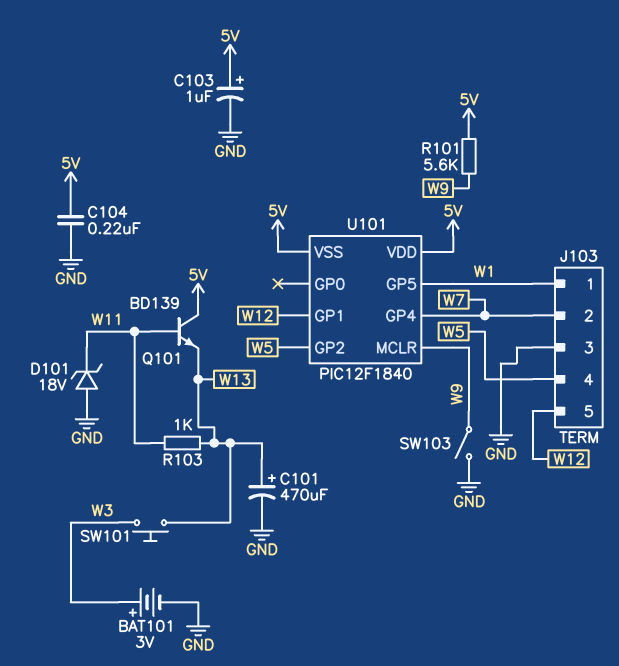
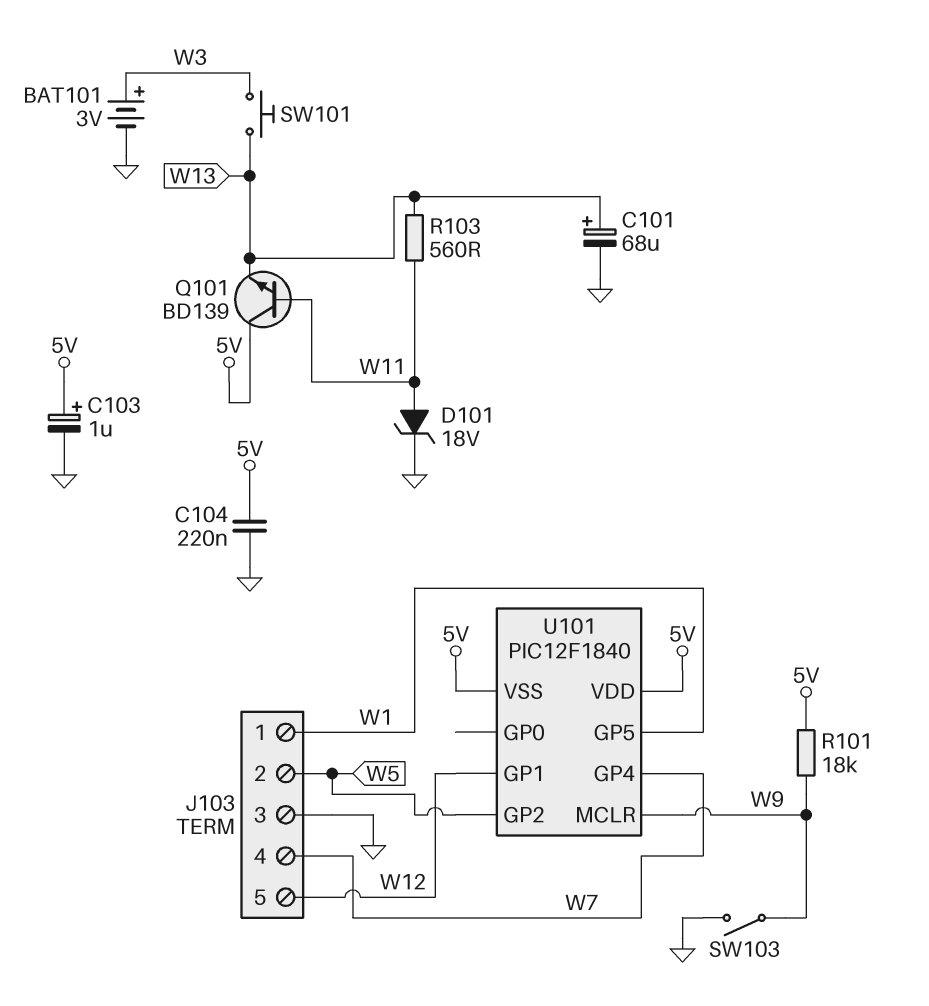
C101: 470uF (plus W13, minus GND) -> 68uF (plus W13, minus GND)
D101: zener 18V (A GND, K W11) -> zener 18V (A W11, K GND)
J103 pin 2: W7 -> W5
J103 pin 4: W5 -> W7
R101: 5.6k (5V, W9) -> 18k (5V, W9)
R103: 1k (W11, W13) -> 560 (W11, W13)

